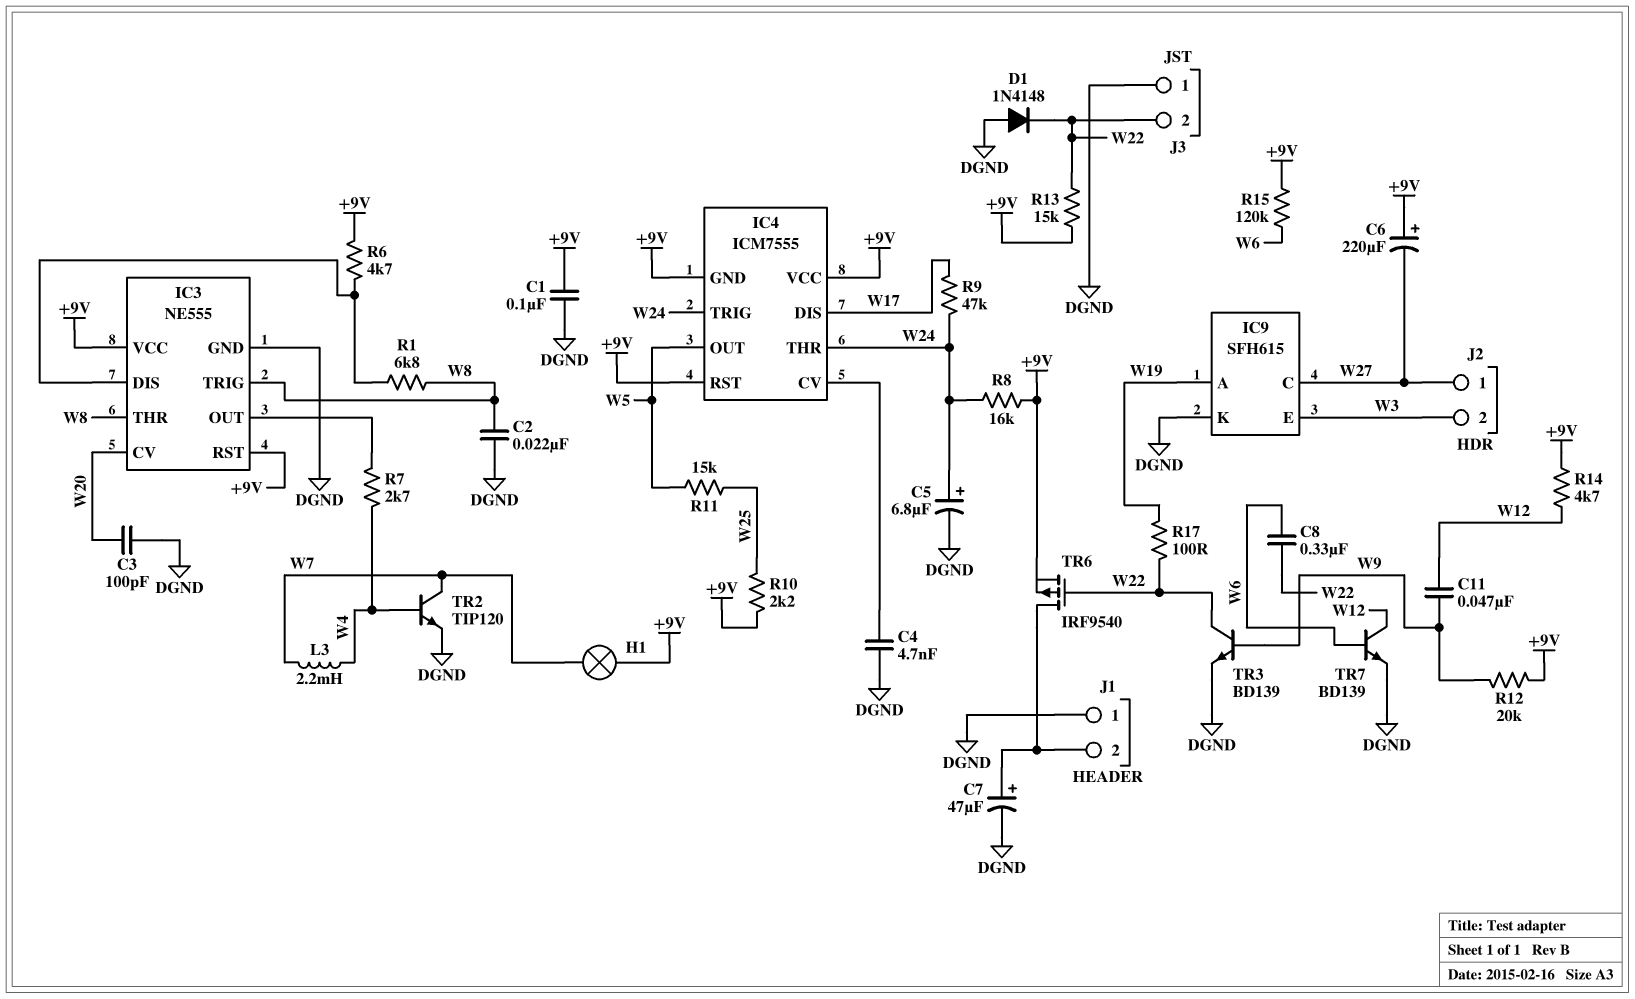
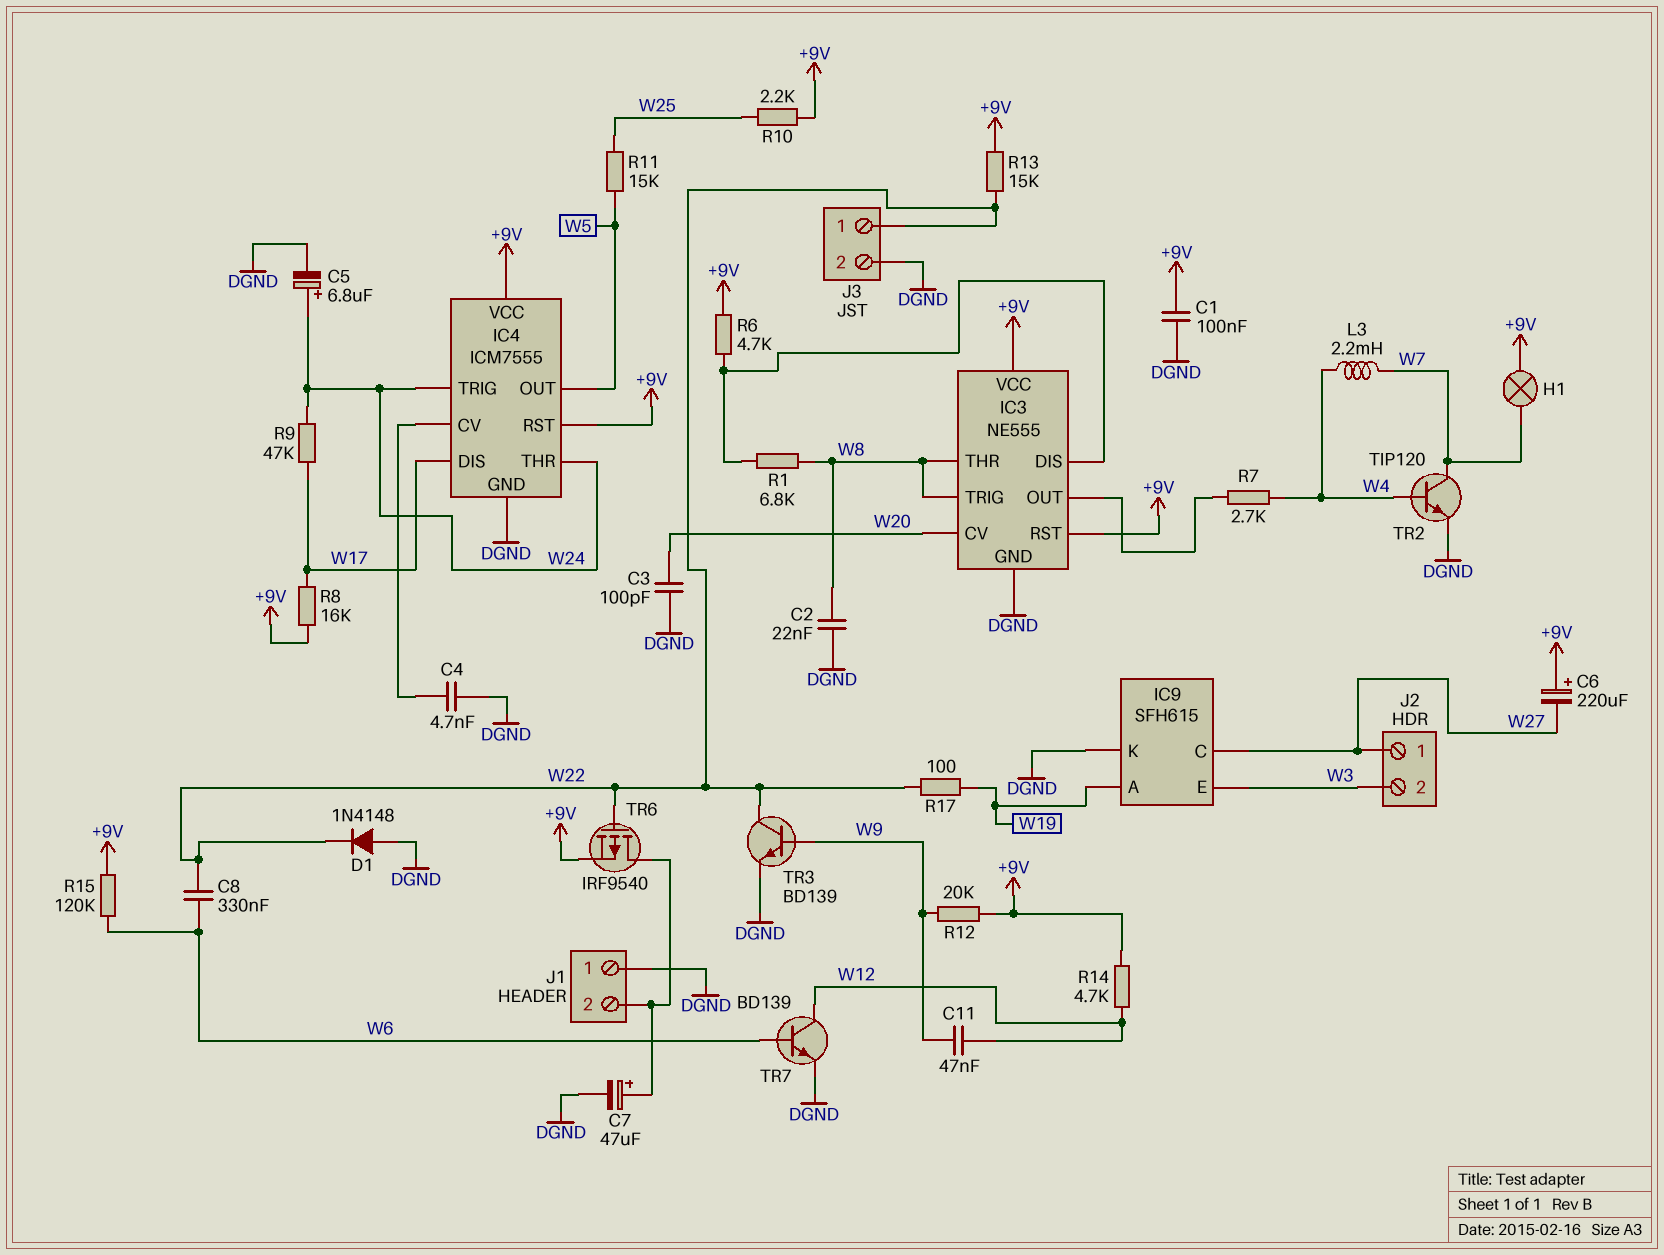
IC4 pin GND: +9V -> DGND
J3 pin 1: DGND -> W22
J3 pin 2: W22 -> DGND
R8: 16k (+9V, W24) -> 16k (+9V, W17)

